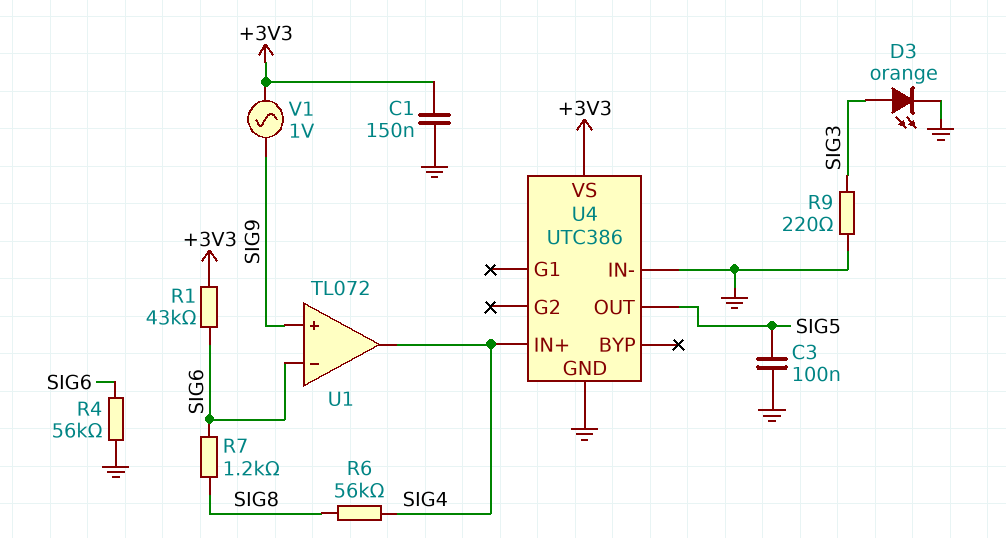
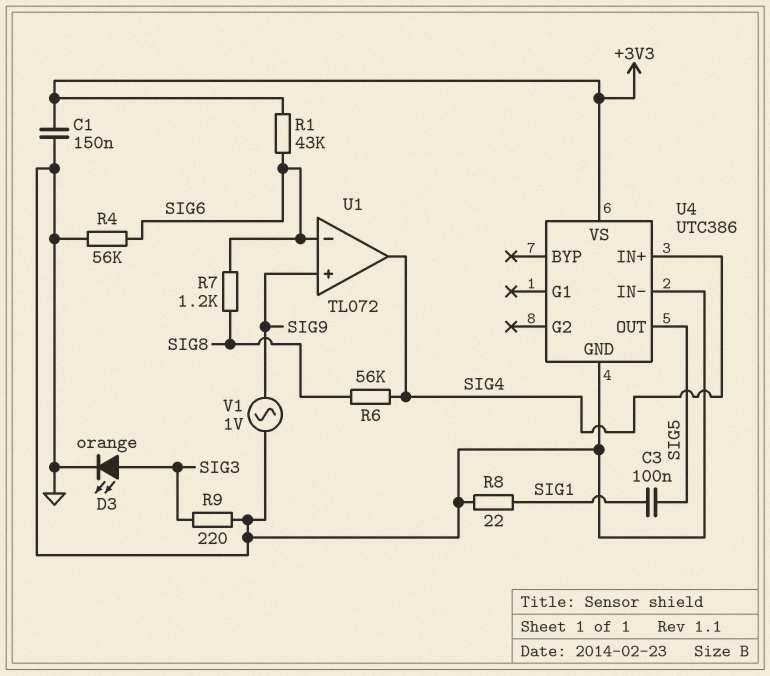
C3: 100nF (GND, SIG5) -> 100nF (SIG1, SIG5)
R8: none -> 22 (GND, SIG1)
V1: AC 1V (+3V3, SIG9) -> AC 1V (GND, SIG9)

